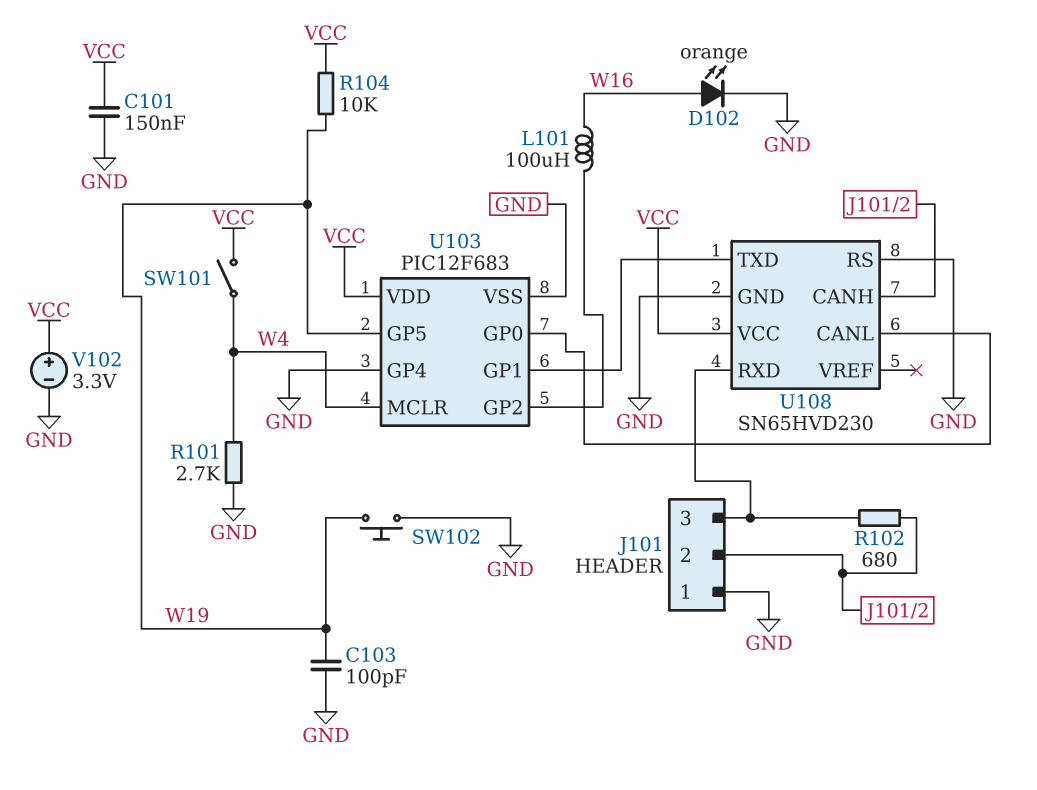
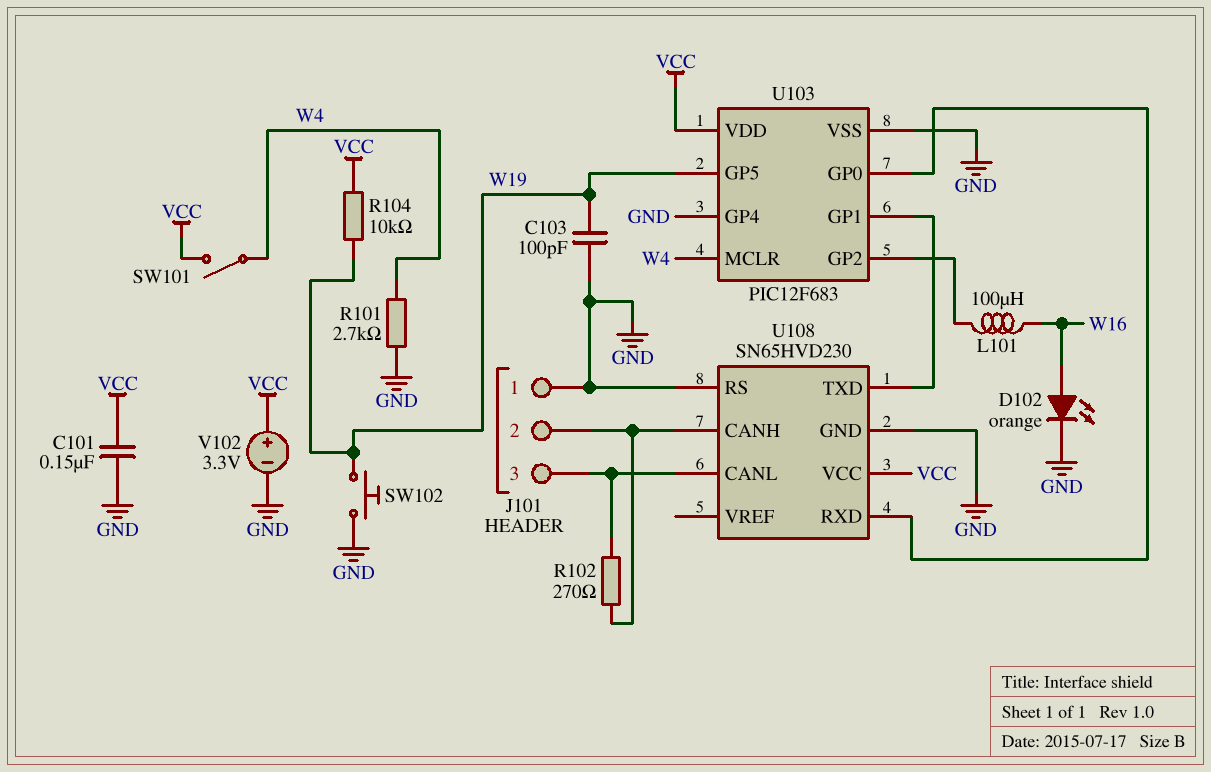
R102: 680 (J101/2, J101/3) -> 270 (J101/2, J101/3)
U108 pin CANL: U103/GP0 -> J101/3
U108 pin RXD: J101/3 -> U103/GP0

